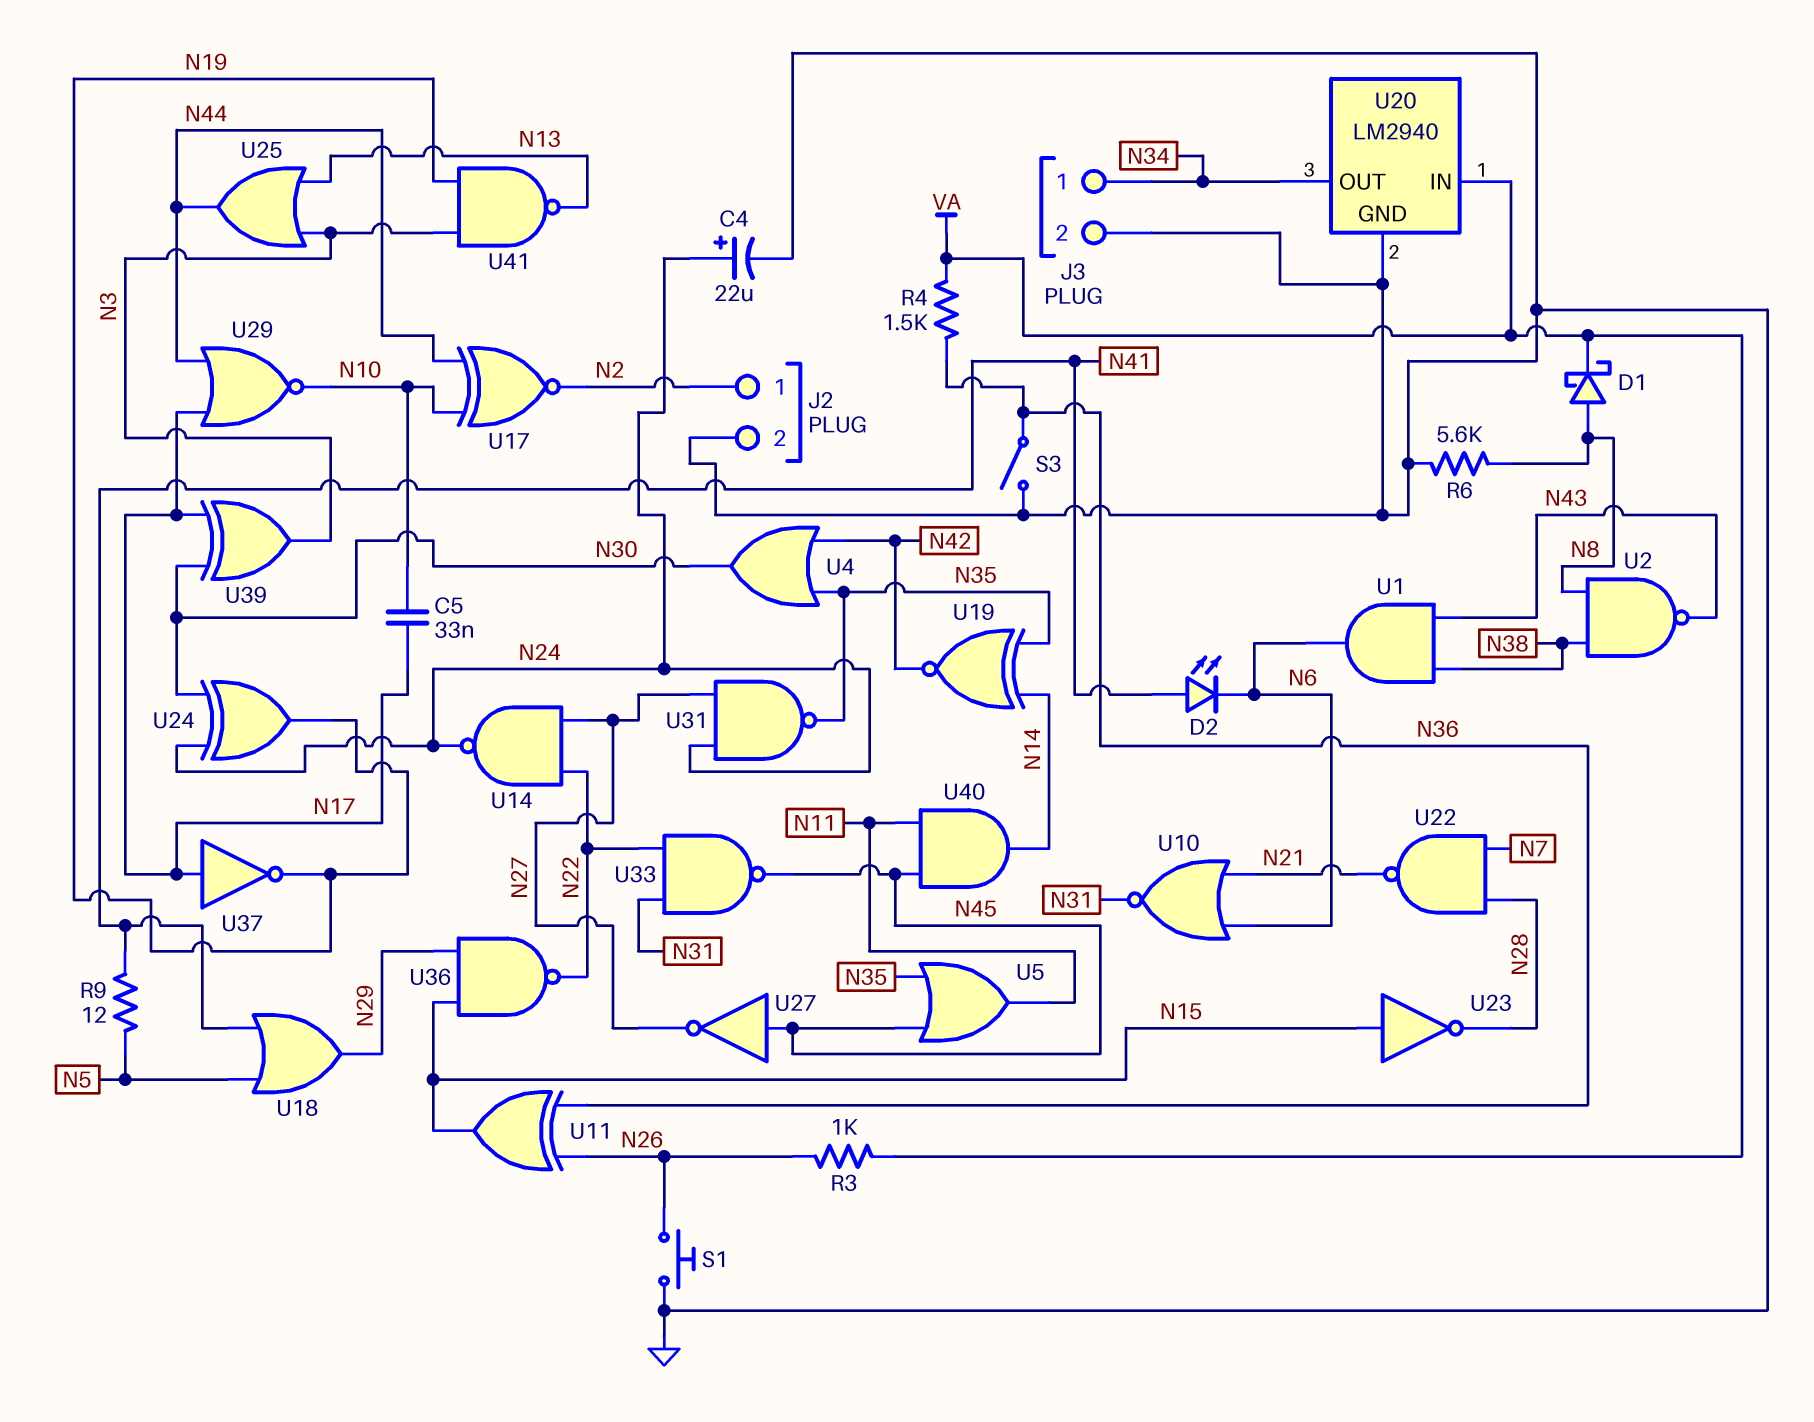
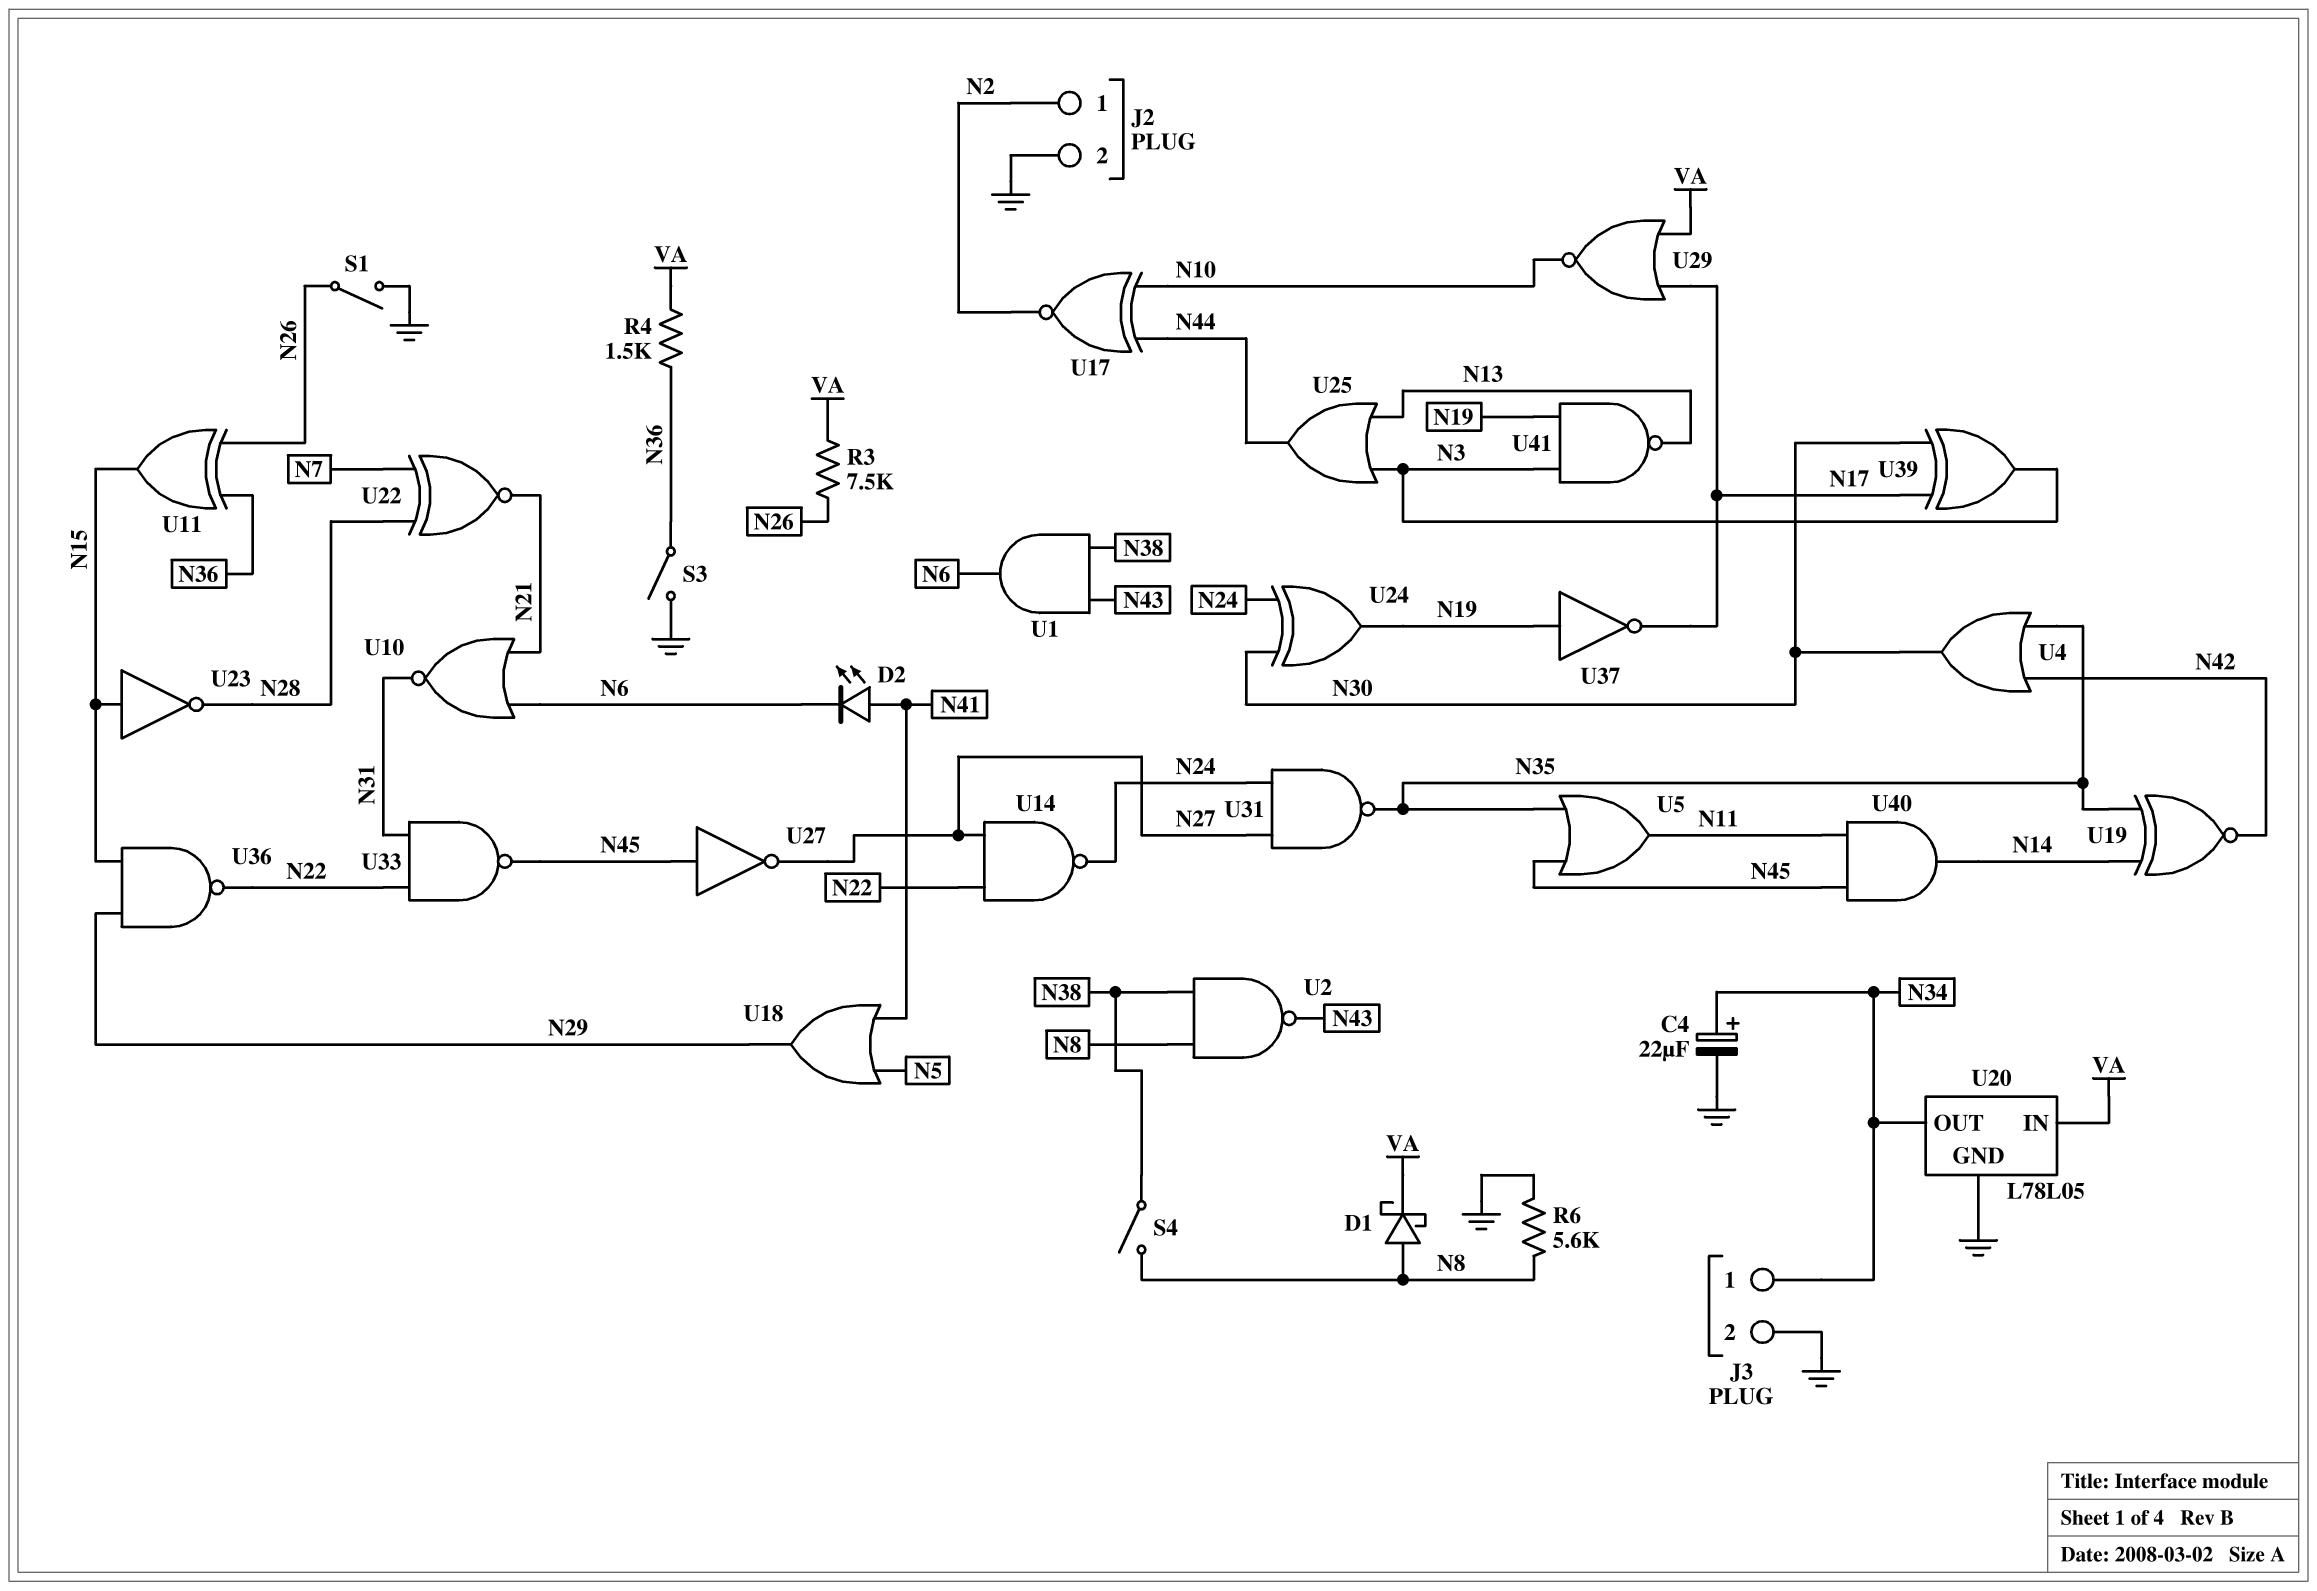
C4: 22uF (plus N24, minus GND) -> 22uF (plus N34, minus GND)
C5: 33nF (N10, N17) -> none
R3: 1k (N26, VA) -> 7.5k (N26, VA)
R9: 12 (N5, N41) -> none
S1: button (GND, N26) -> switch (GND, N26)
S4: none -> switch (N8, N38)
U20: LM2940 -> L78L05
U22: NAND (in N7, in N28, out N21) -> XNOR (in N7, in N28, out N21)
U29: NOR (in N17, in N44, out N10) -> NOR (in N17, in VA, out N10)
U37: NOT (in N17, out N19) -> NOT (in N19, out N17)

